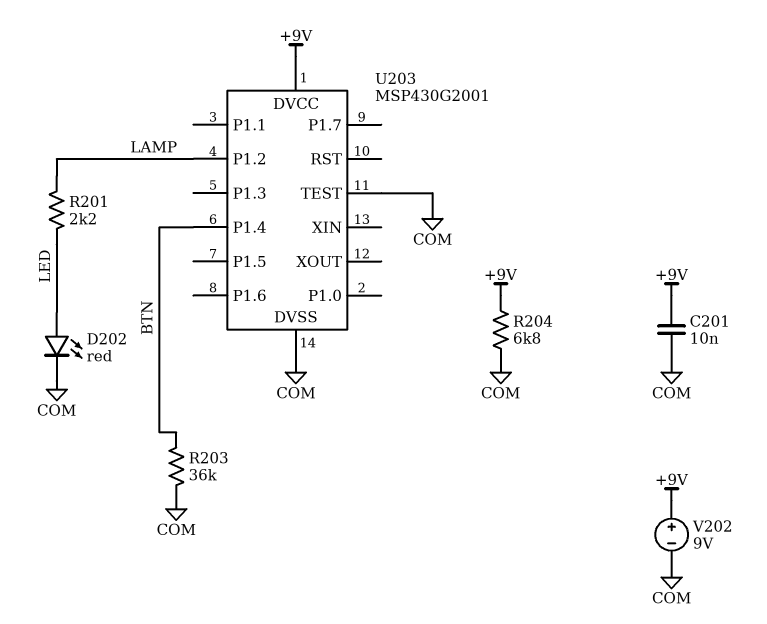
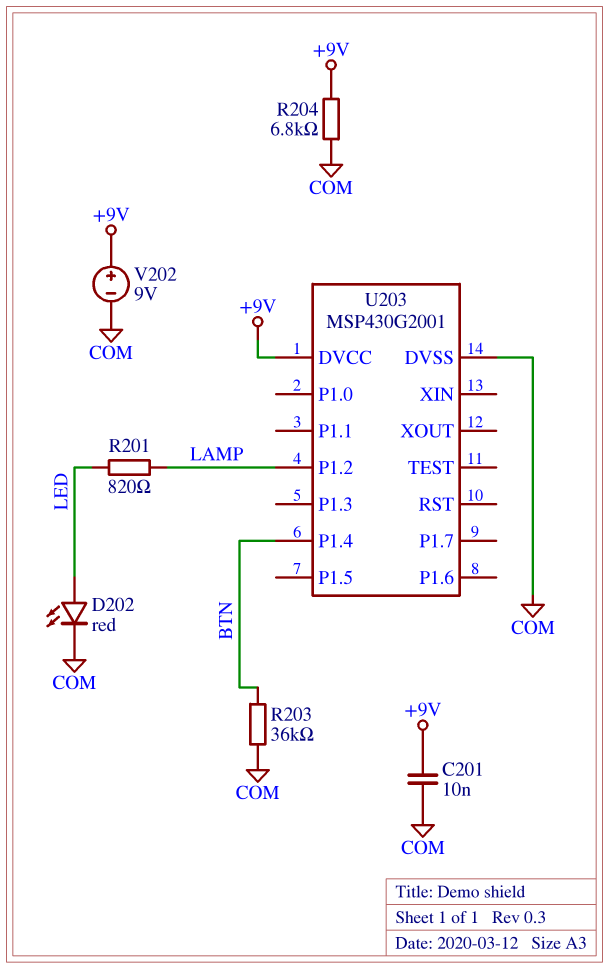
R201: 2.2k (LAMP, LED) -> 820 (LAMP, LED)
U203 pin TEST: COM -> none

